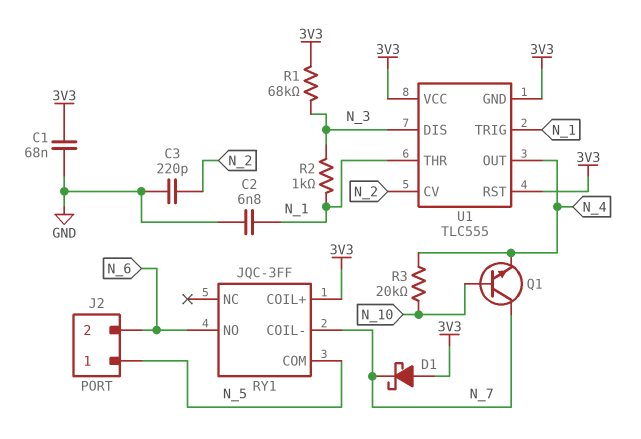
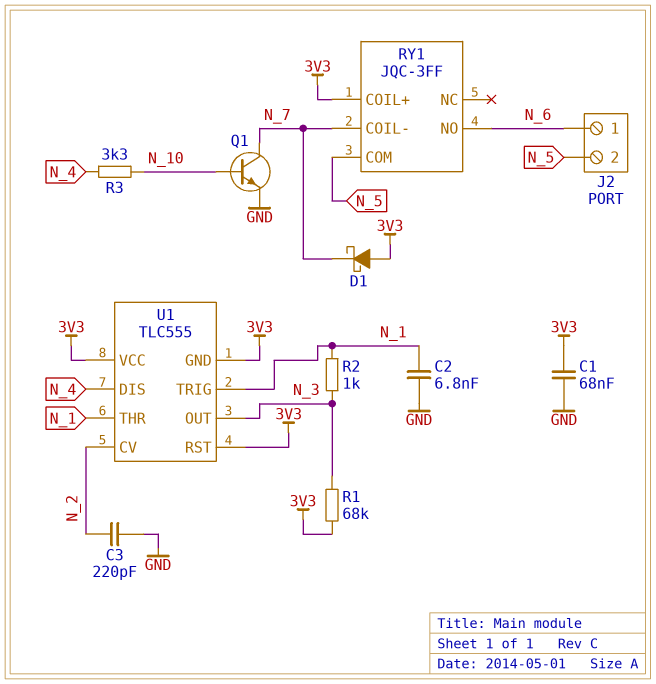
J2 pin 1: N_5 -> N_6
J2 pin 2: N_6 -> N_5
Q1: NPN (B N_10, C N_7, E N_4) -> NPN (B N_10, C N_7, E GND)
R3: 20k (N_4, N_10) -> 3.3k (N_4, N_10)
U1 pin DIS: N_3 -> N_4
U1 pin OUT: N_4 -> N_3

